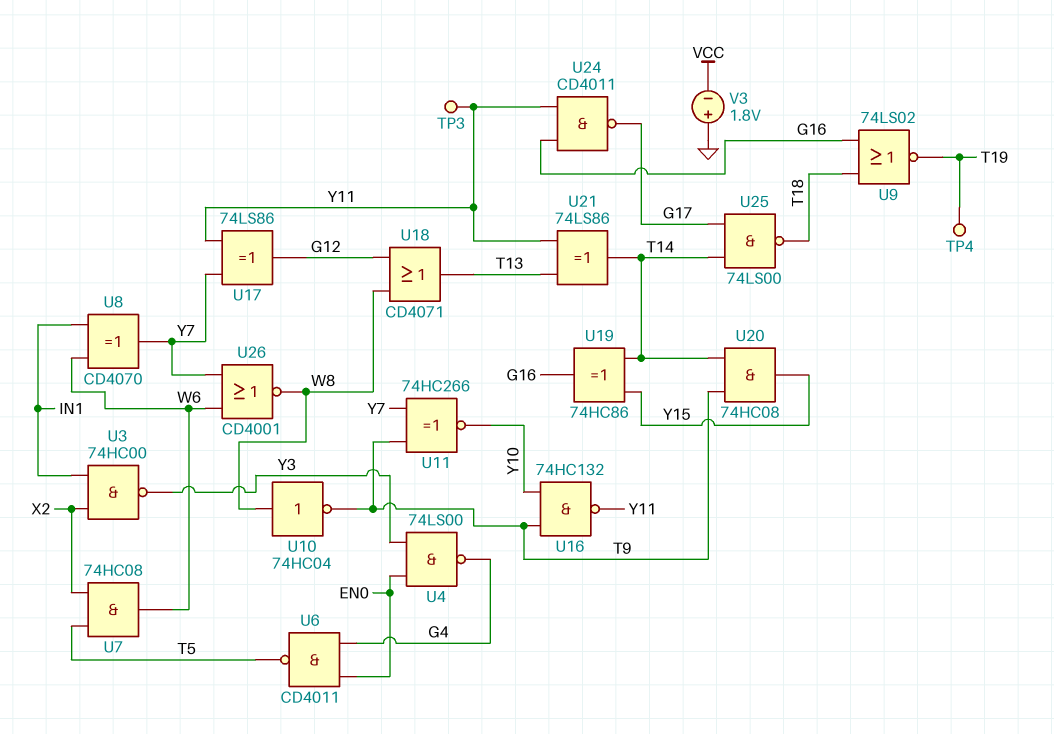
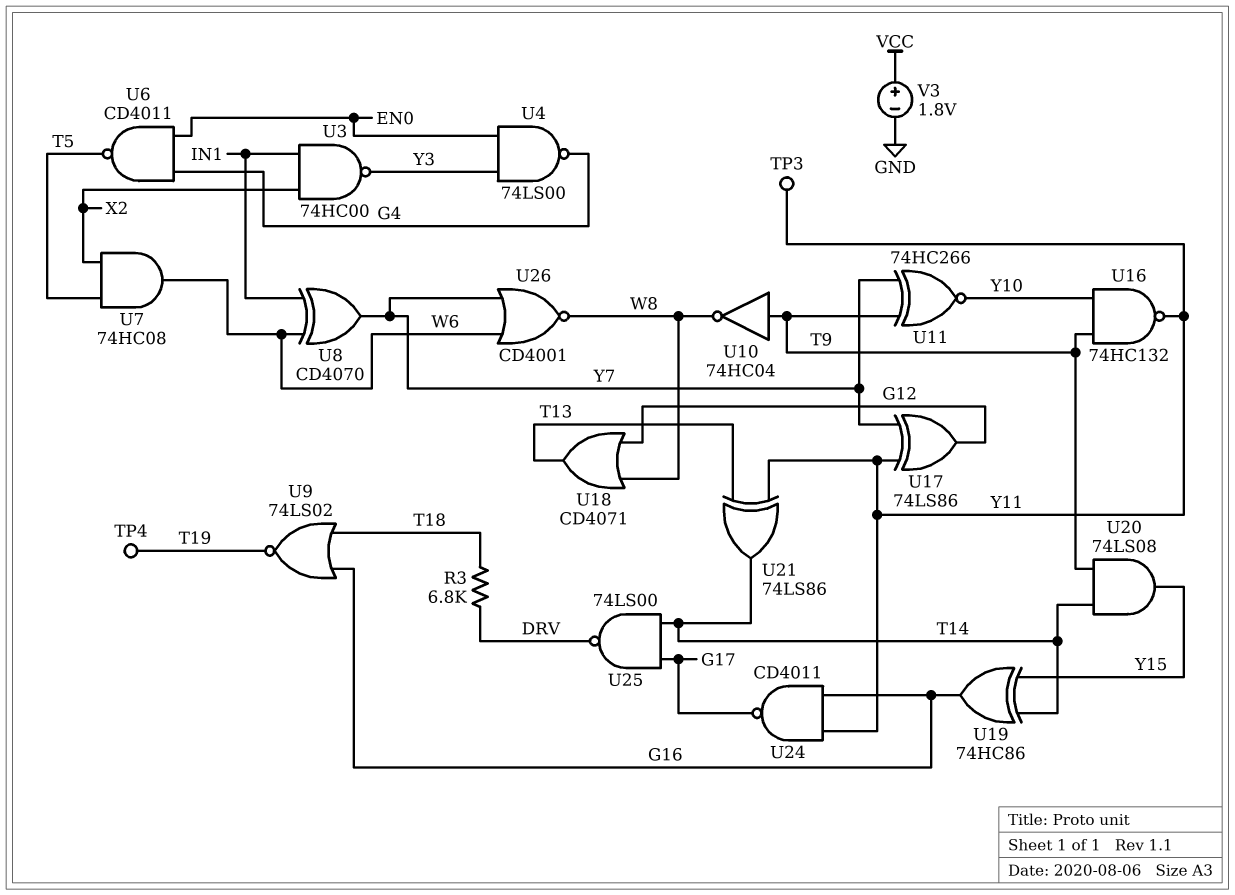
R3: none -> 6.8k (DRV, T18)
U10: NOT 74HC04 (in W8, out T9) -> NOT 74HC04 (in T9, out W8)
U20: AND 74HC08 (in T9, in T14, out Y15) -> AND 74LS08 (in T9, in T14, out Y15)
U25: NAND 74LS00 (in G17, in T14, out T18) -> NAND 74LS00 (in G17, in T14, out DRV)
V3: 1.8V (plus GND, minus VCC) -> 1.8V (plus VCC, minus GND)

